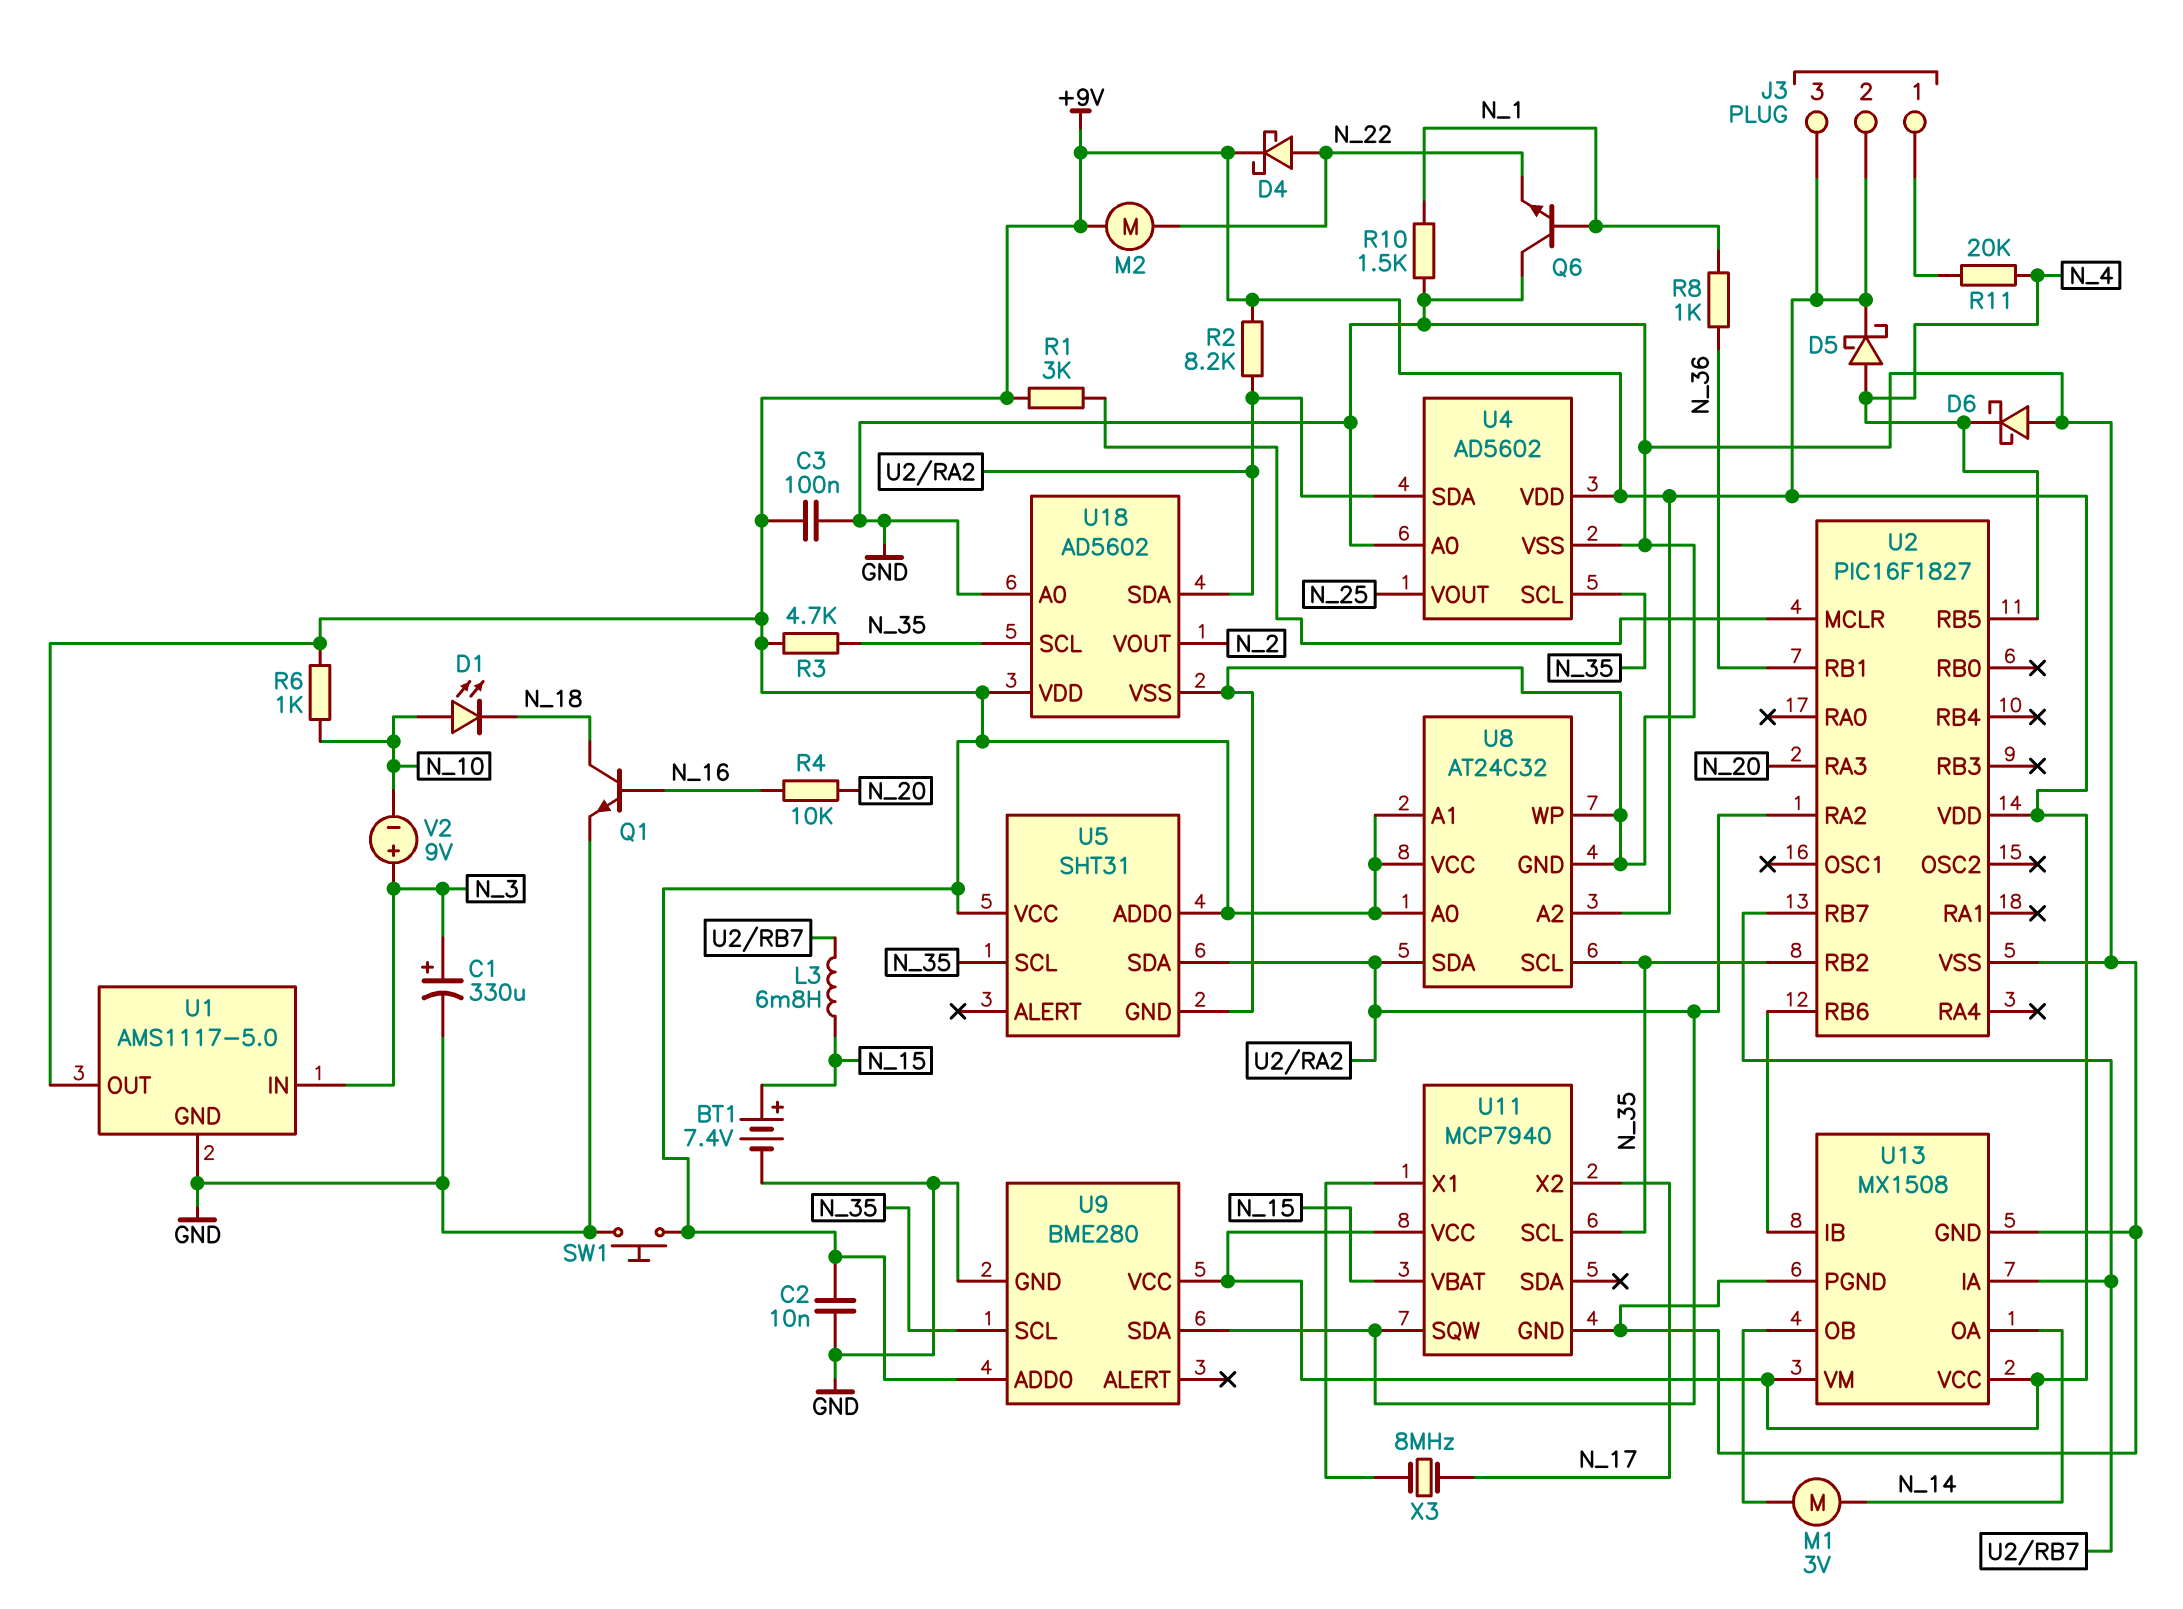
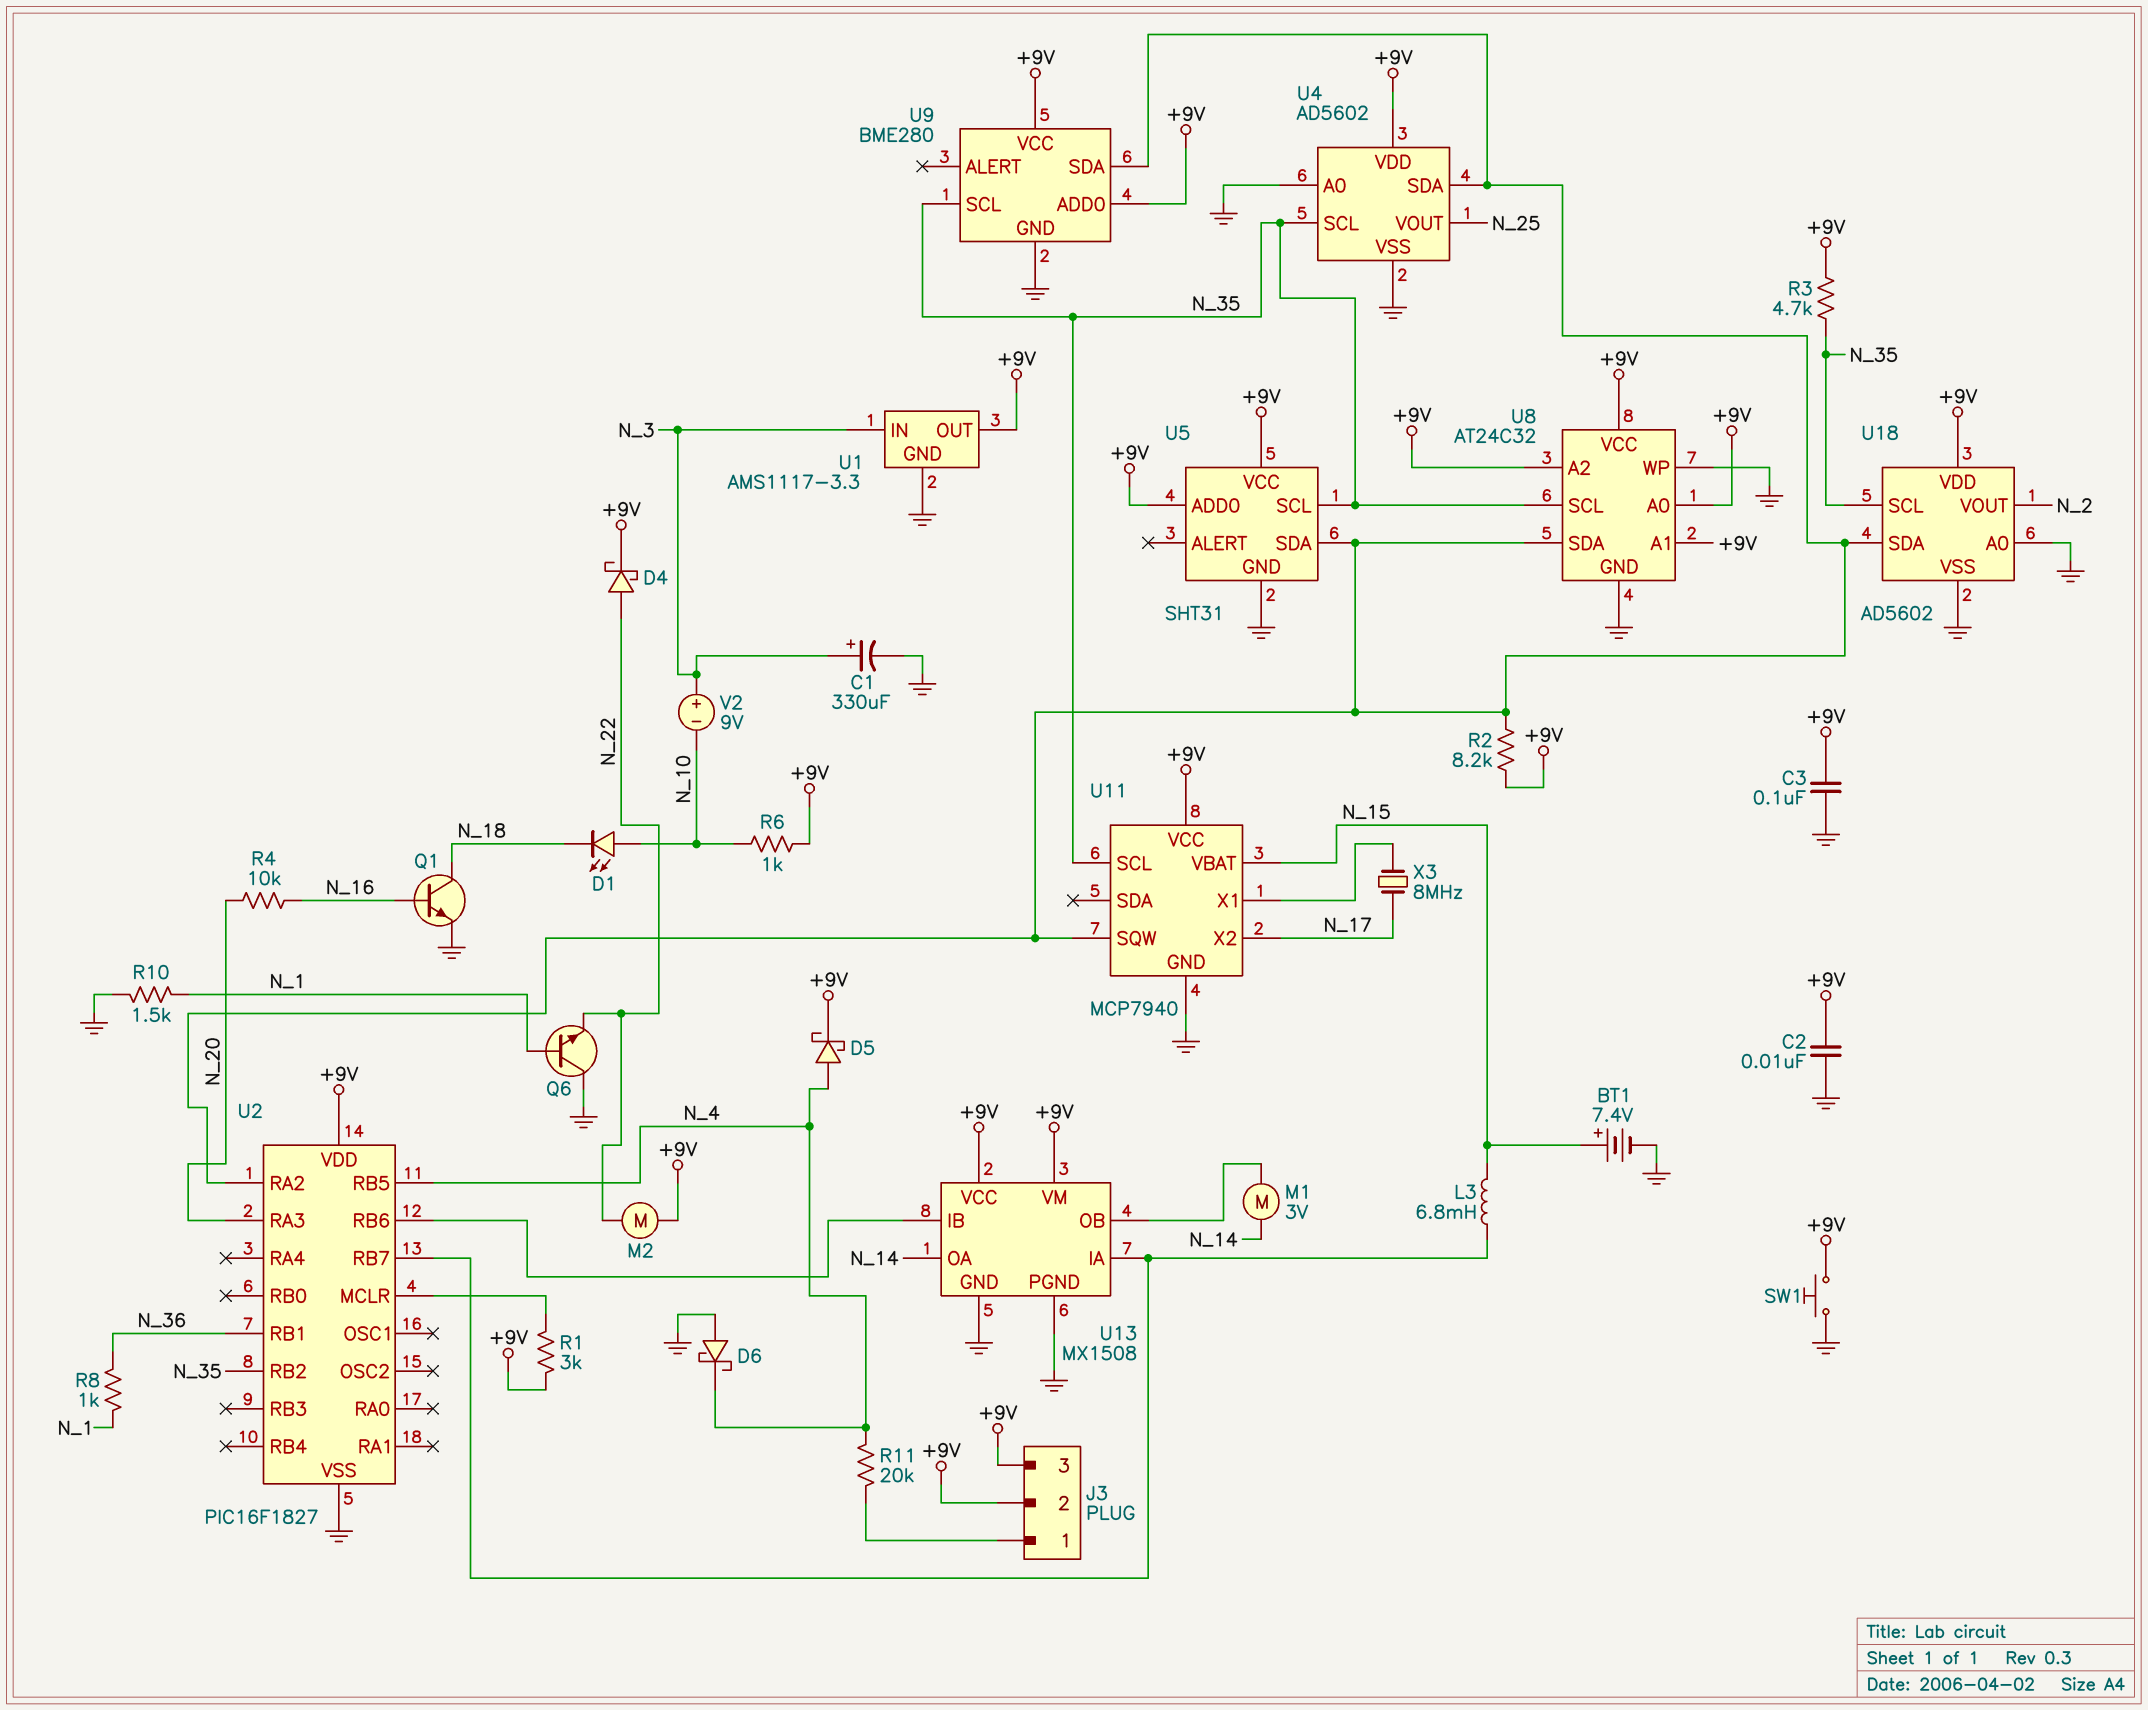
U1: AMS1117-5.0 -> AMS1117-3.3

